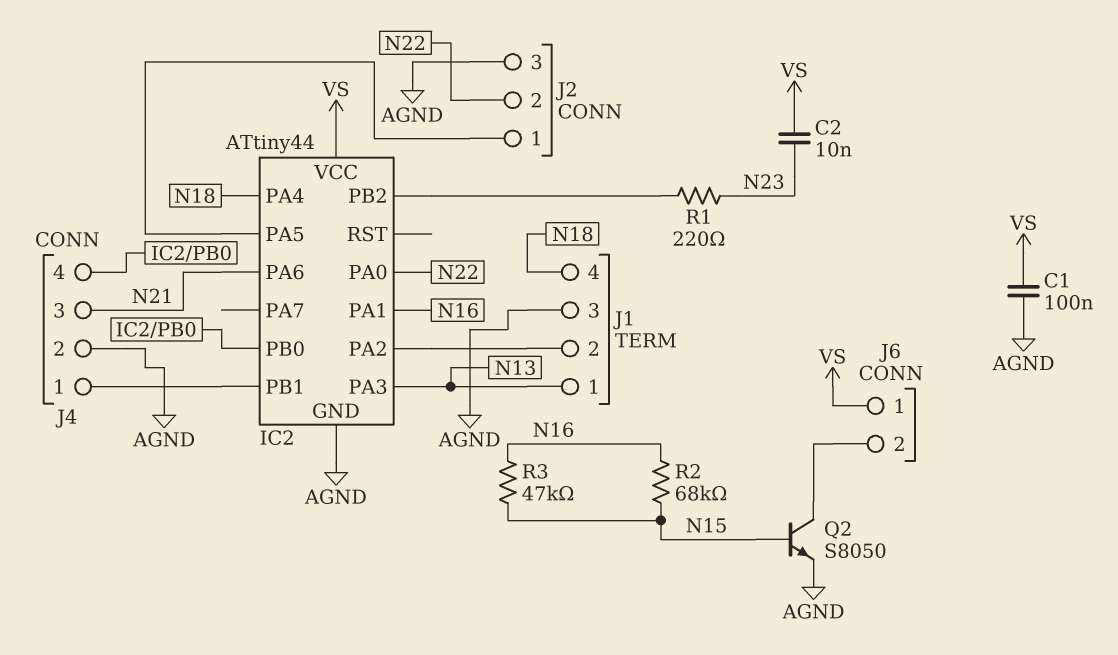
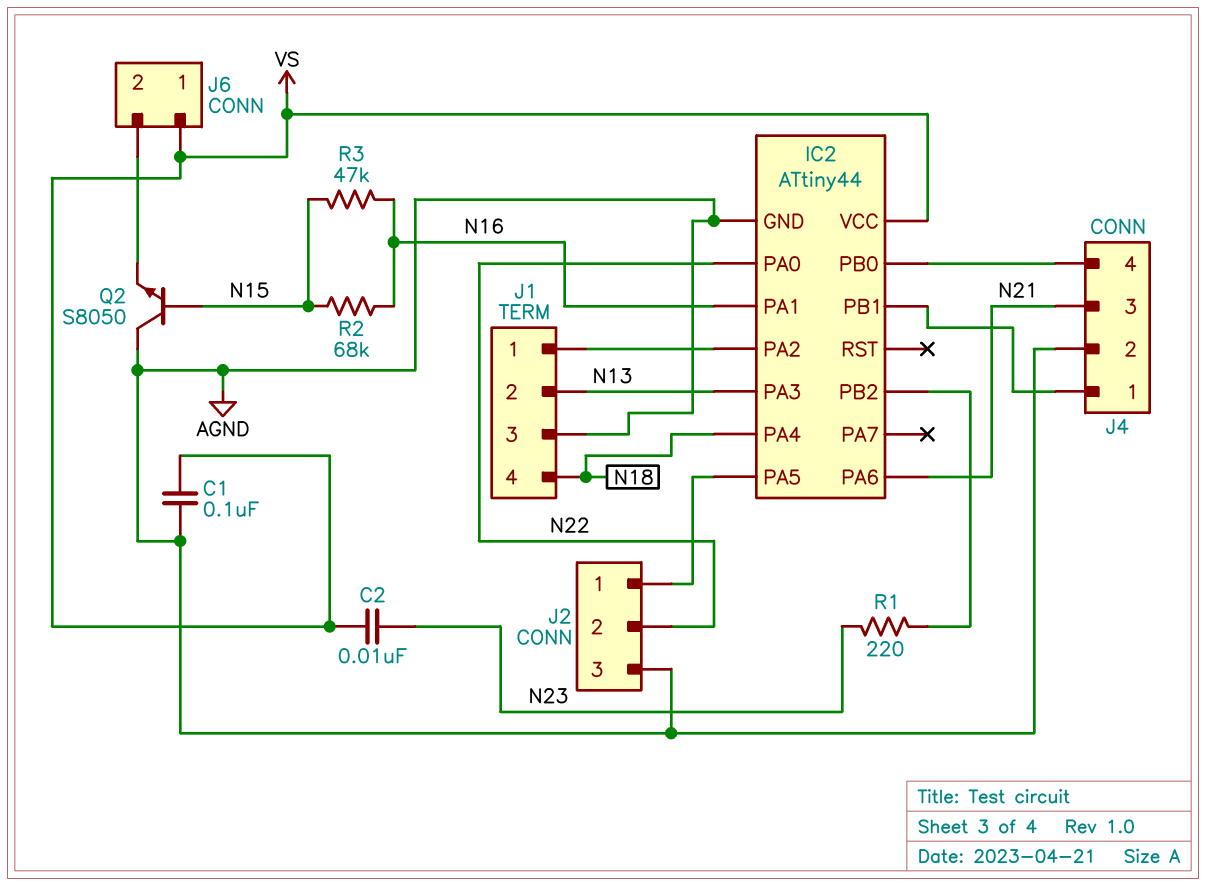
J1 pin 1: N13 -> IC2/PA2
J1 pin 2: IC2/PA2 -> N13
Q2: NPN S8050 (B N15, C J6/2, E AGND) -> NPN S8050 (B N15, C AGND, E J6/2)

